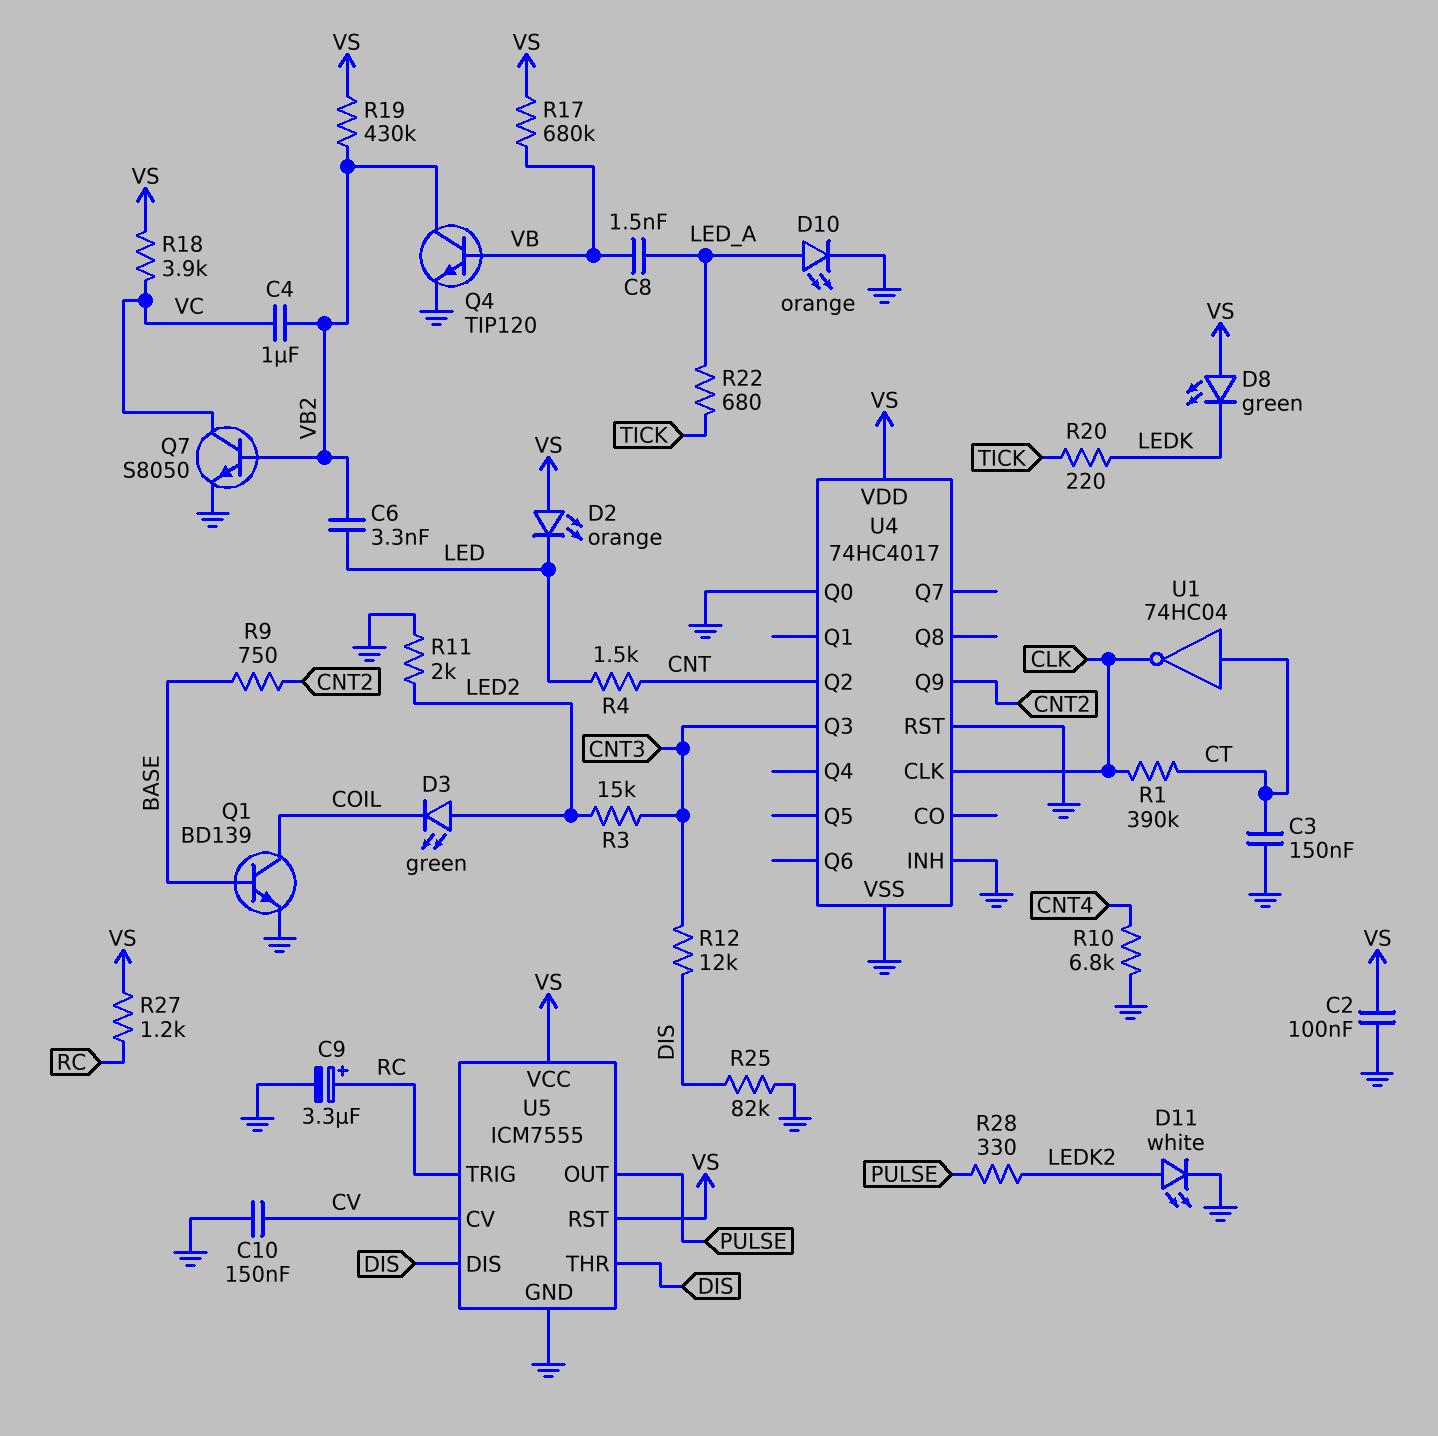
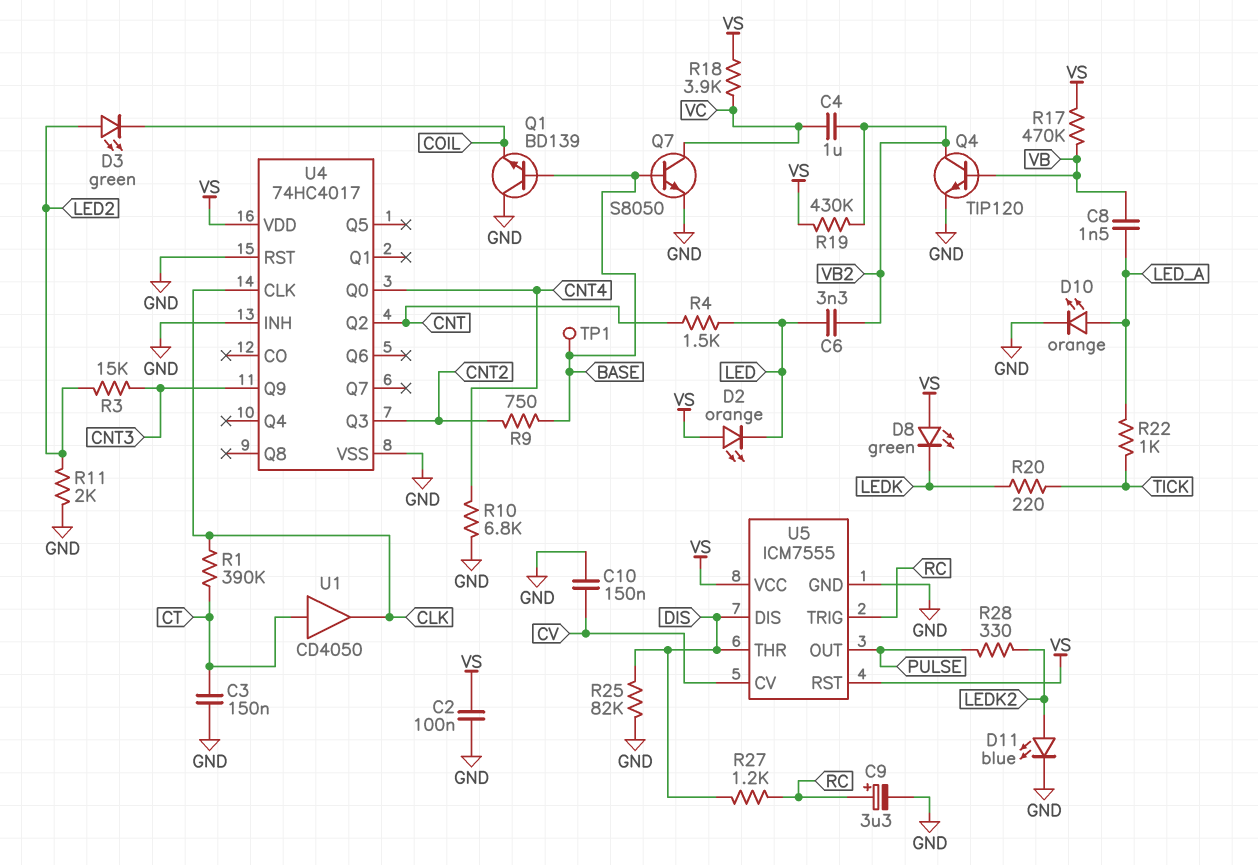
D11: LED white (A LEDK2, K GND) -> LED blue (A LEDK2, K GND)
Q1: NPN BD139 (B BASE, C COIL, E GND) -> NPN BD139 (B BASE, C GND, E COIL)
Q7: NPN S8050 (B VB2, C VC, E GND) -> NPN S8050 (B BASE, C VC, E GND)
R12: 12k (CNT3, DIS) -> none
R17: 680k (VB, VS) -> 470k (VB, VS)
R22: 680 (LED_A, TICK) -> 1k (LED_A, TICK)
R27: 1.2k (RC, VS) -> 1.2k (DIS, RC)
TP1: none -> test point (BASE)
U1: NOT 74HC04 (in CT, out CLK) -> buffer CD4050 (in CT, out CLK)
U4 pin Q0: GND -> CNT4
U4 pin Q3: CNT3 -> CNT2
U4 pin Q9: CNT2 -> CNT3

